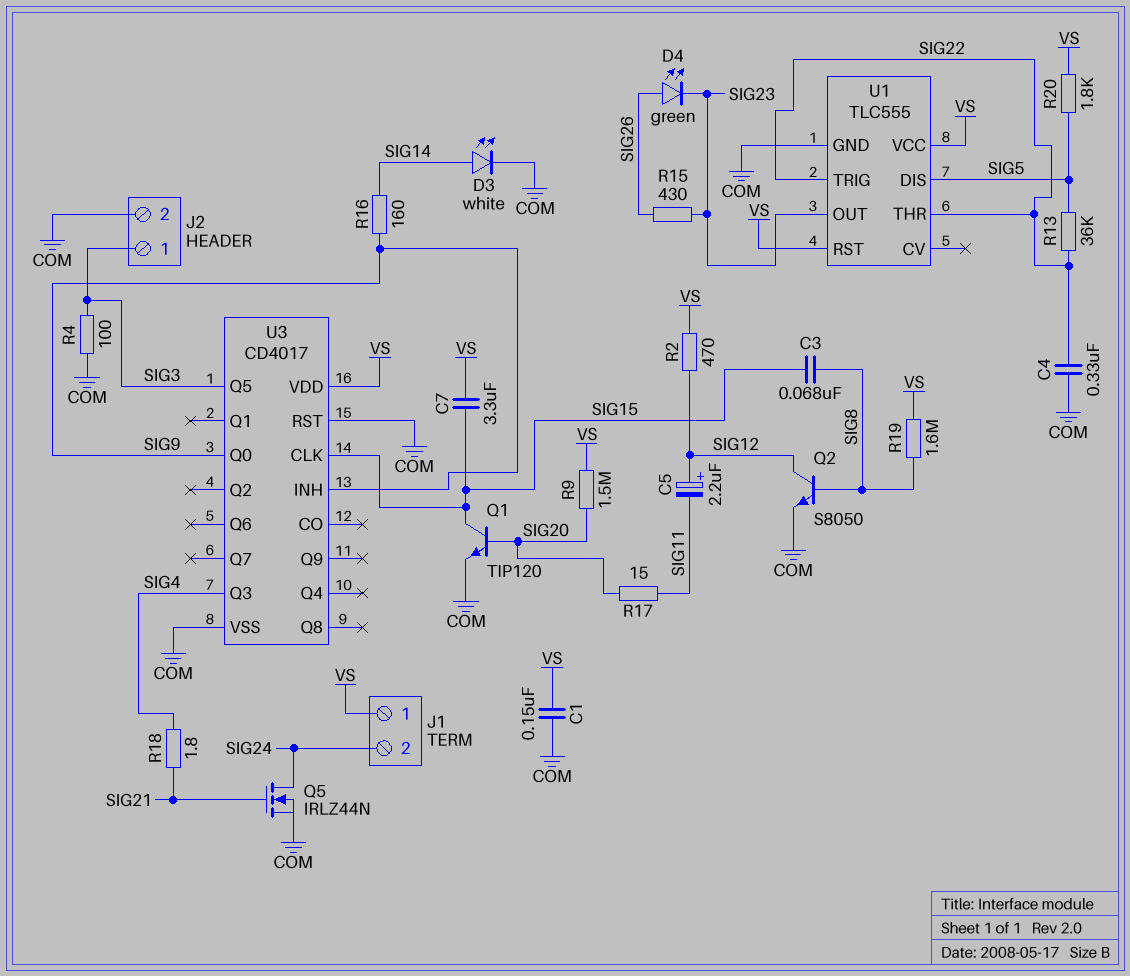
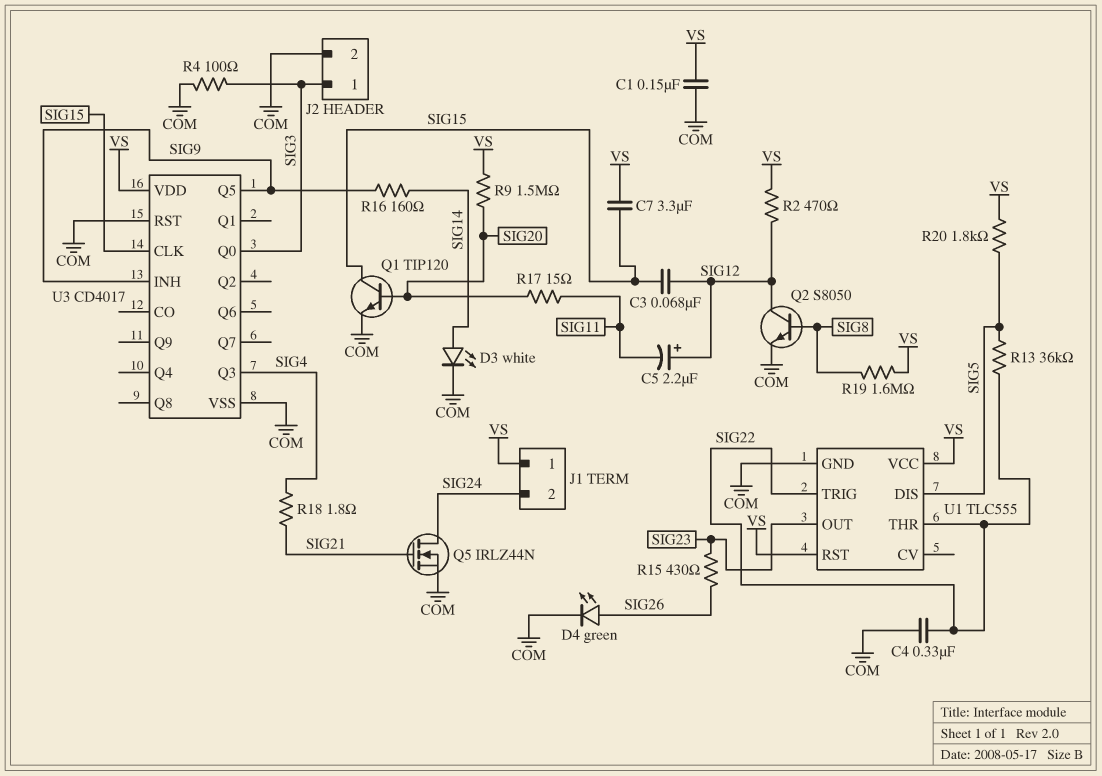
C3: 68nF (SIG8, SIG15) -> 68nF (SIG12, SIG15)
D4: LED green (A SIG26, K SIG23) -> LED green (A SIG26, K COM)
U3 pin Q0: SIG9 -> SIG3
U3 pin Q5: SIG3 -> SIG9

